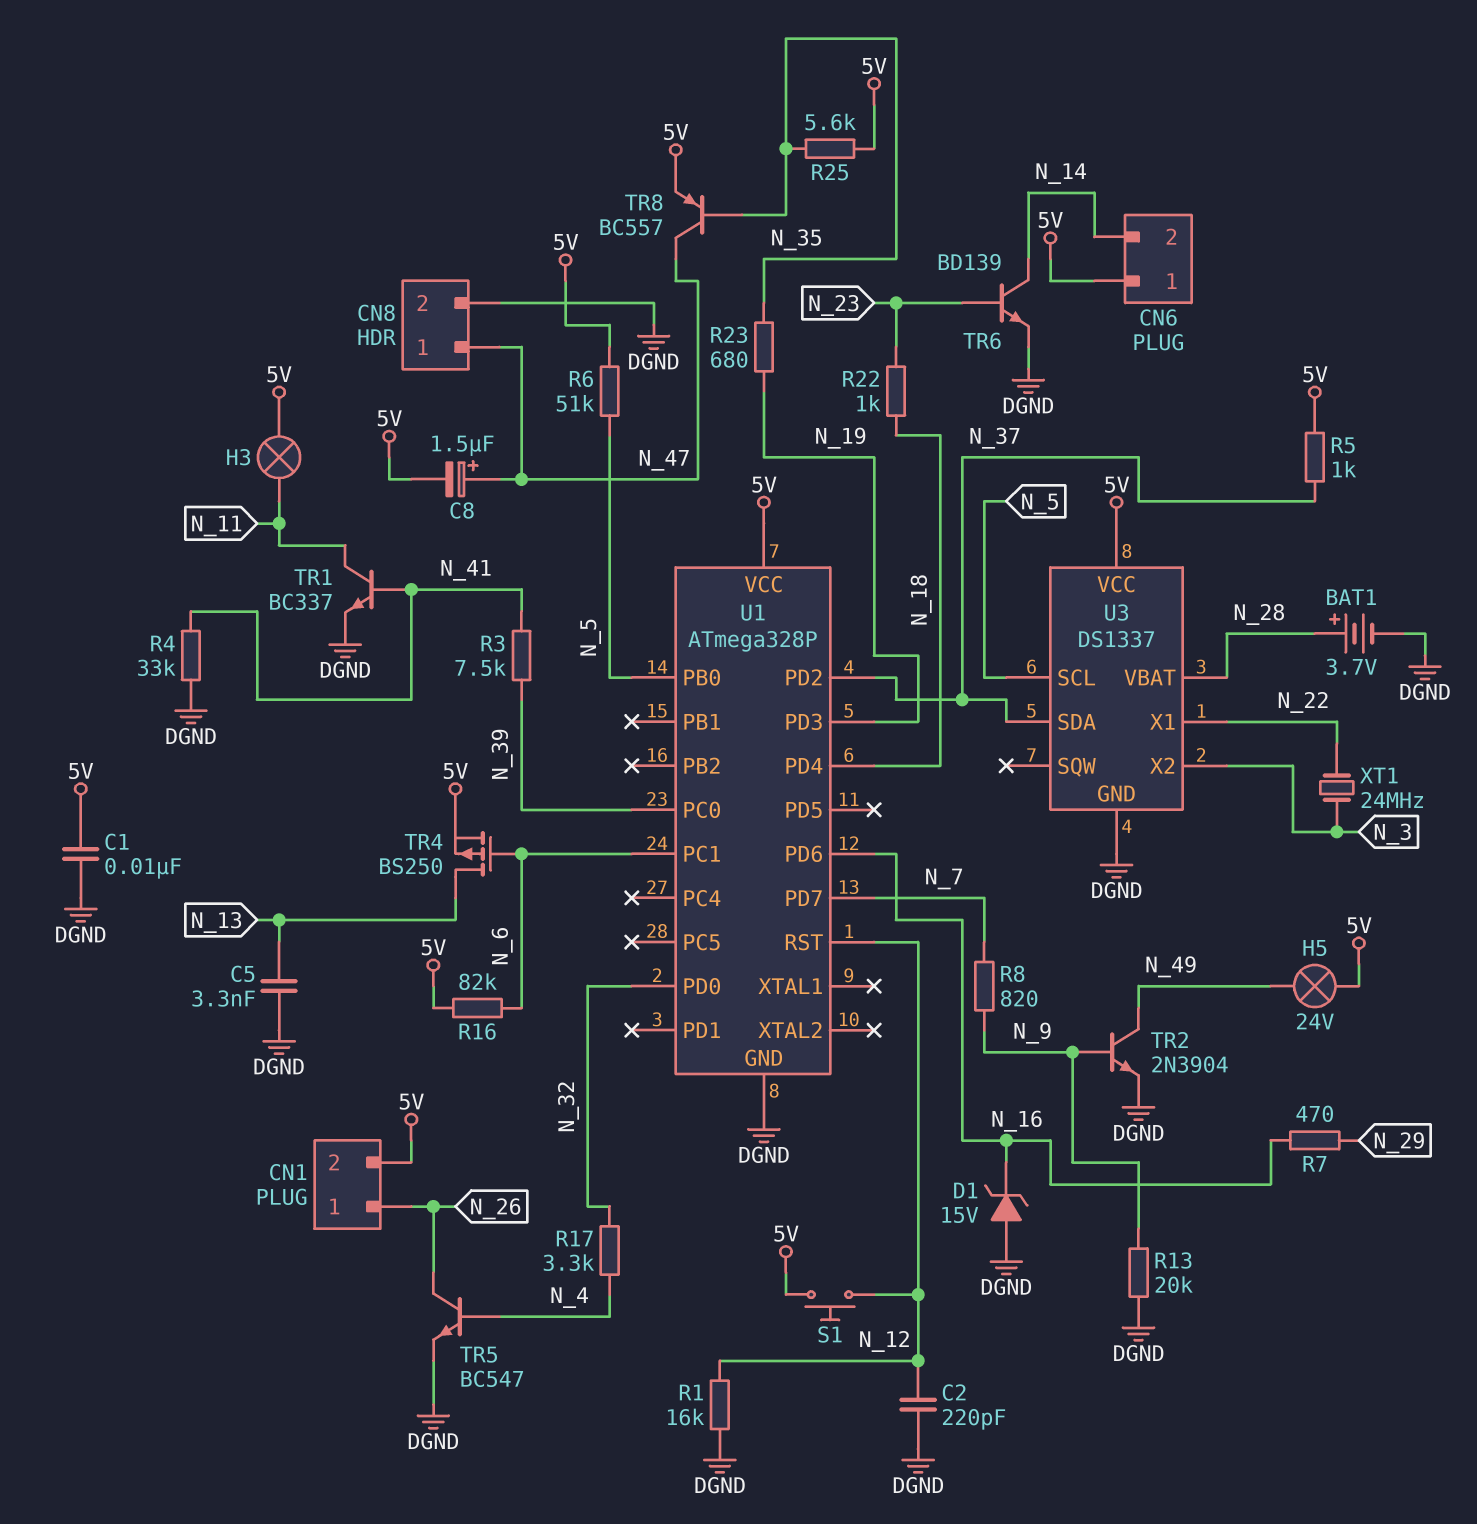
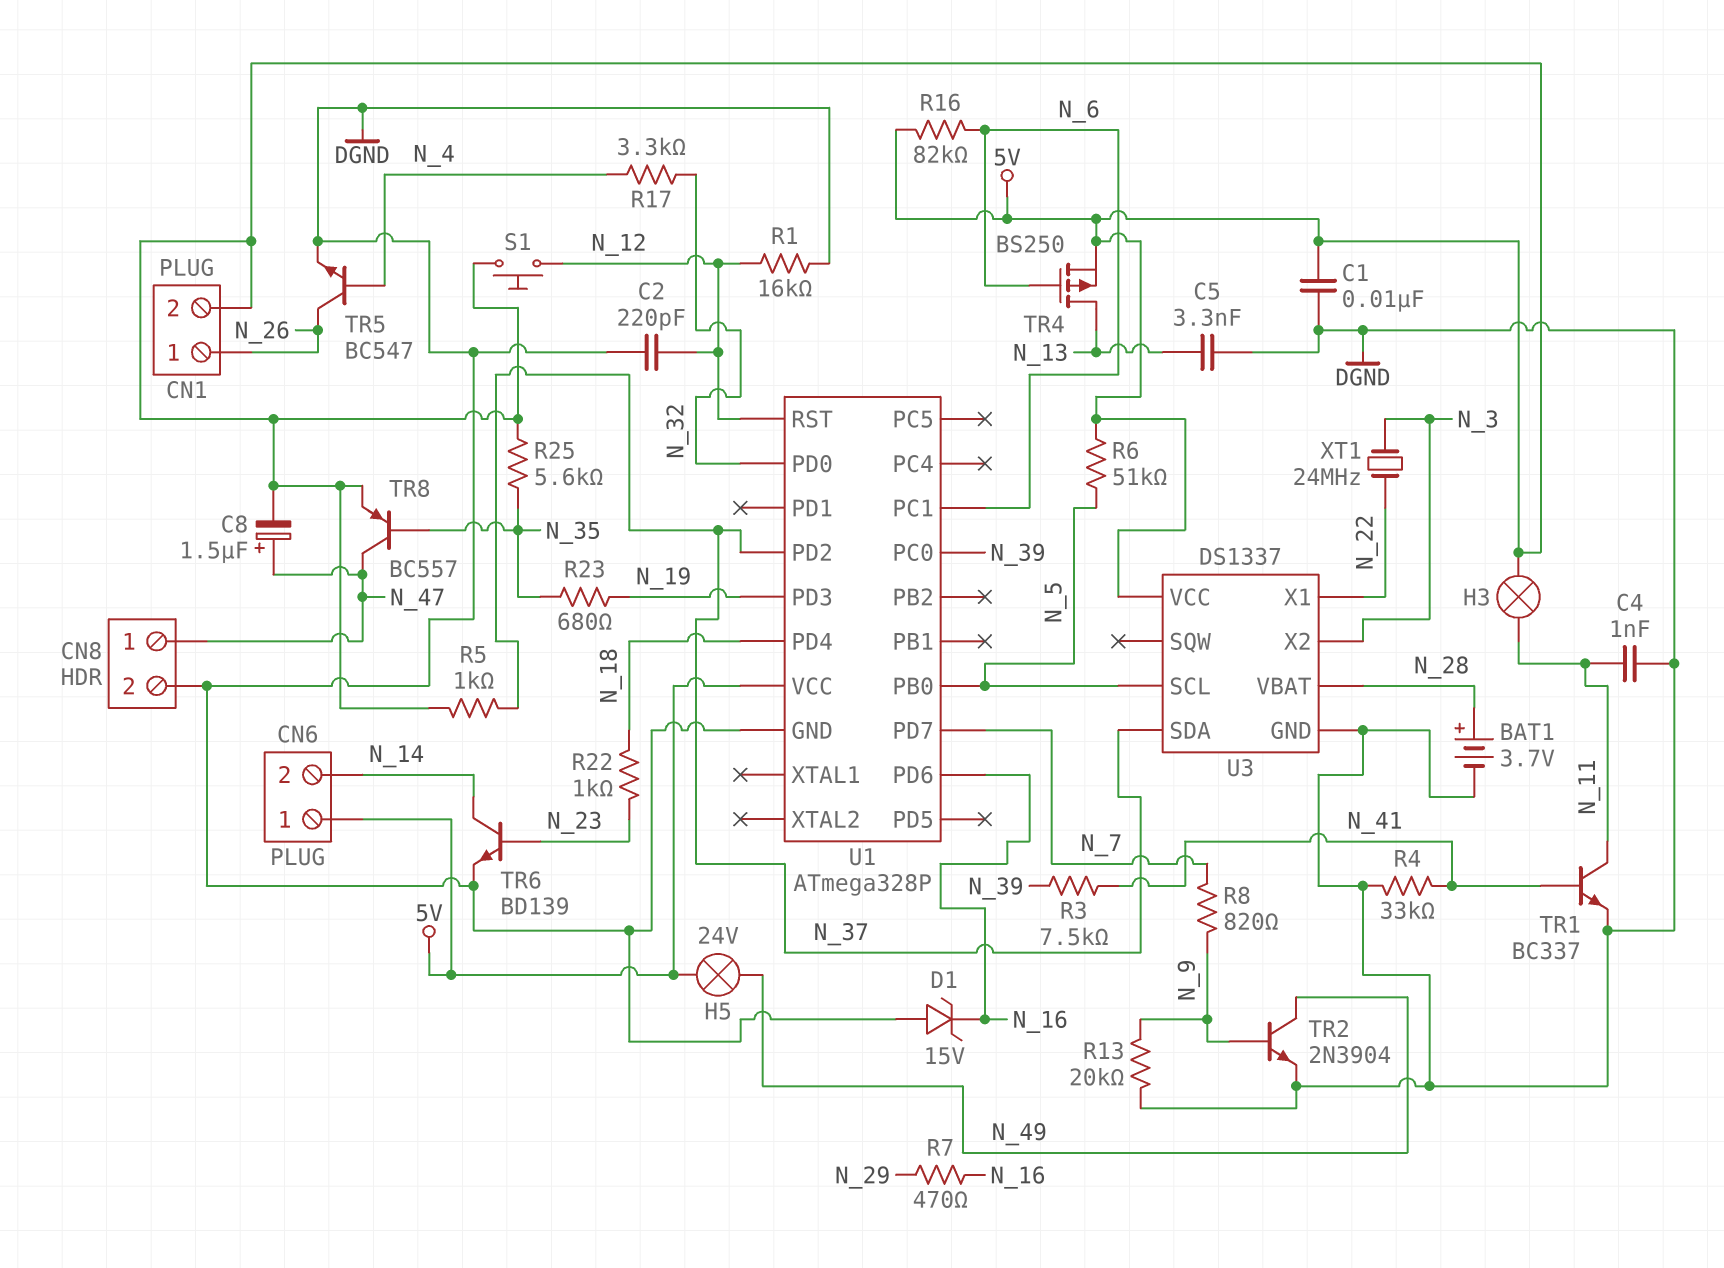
C4: none -> 1nF (DGND, N_11)

